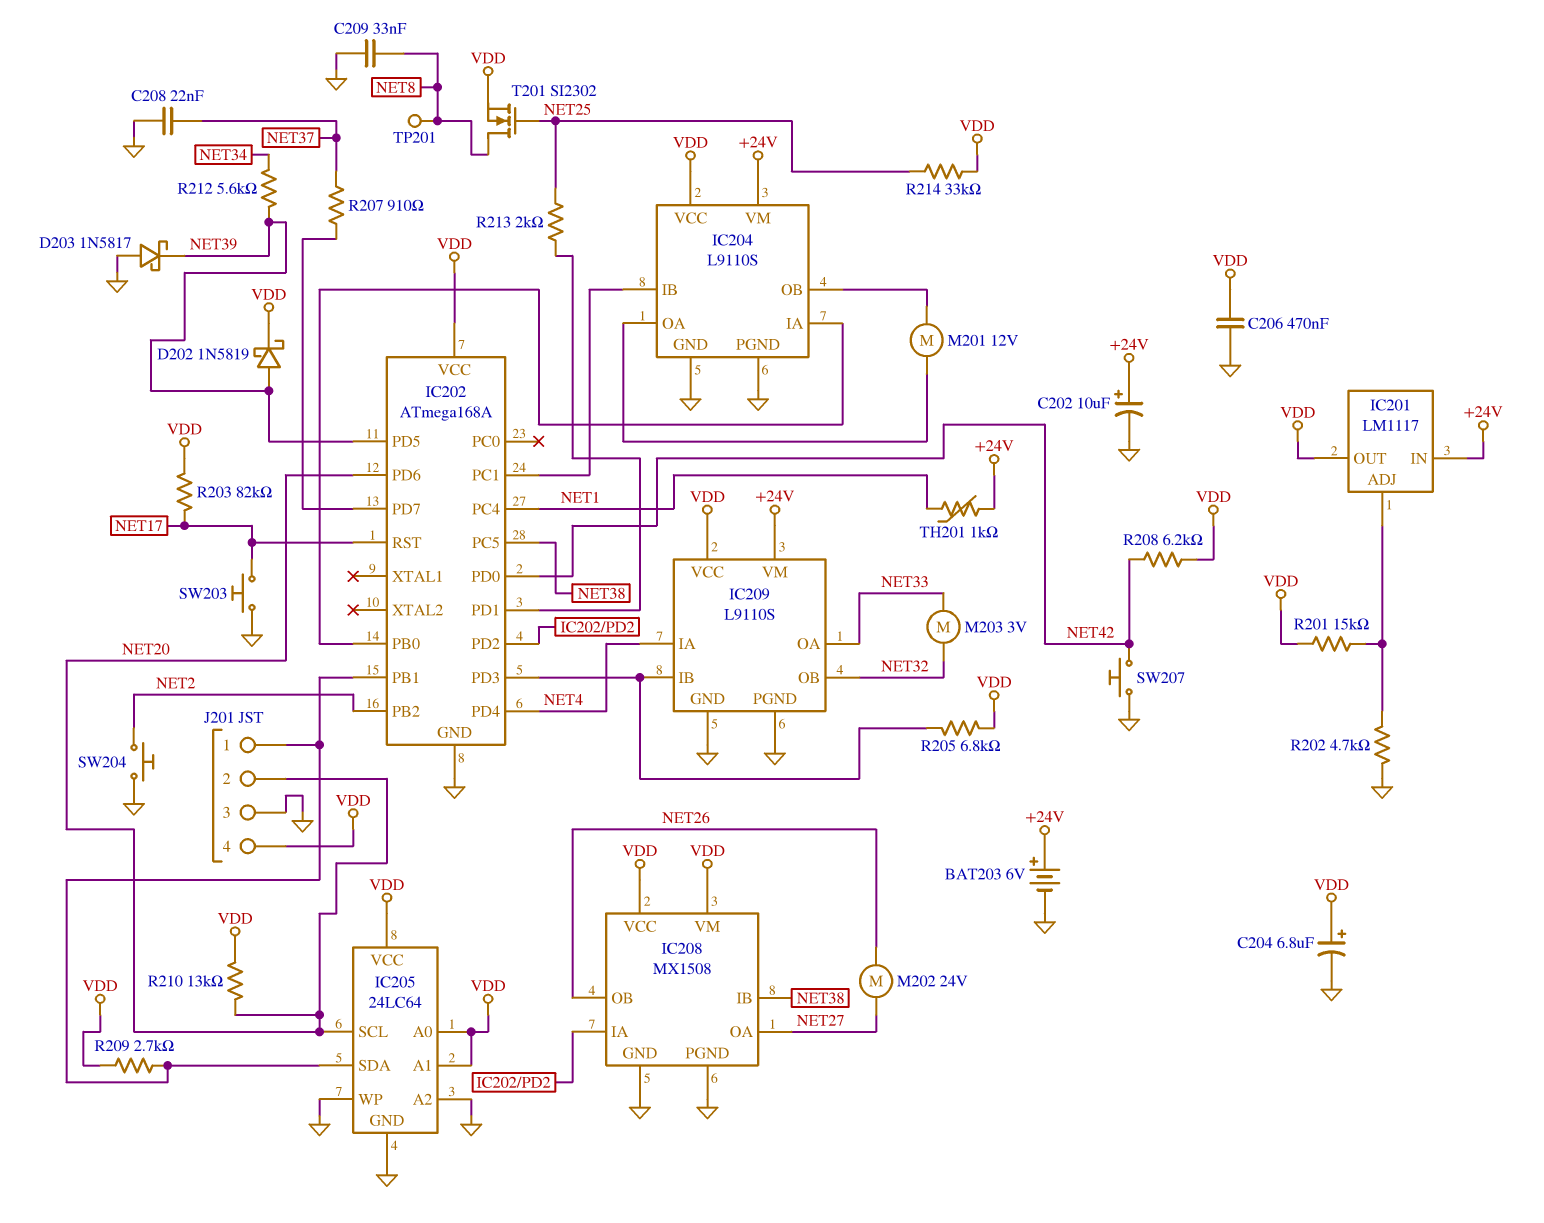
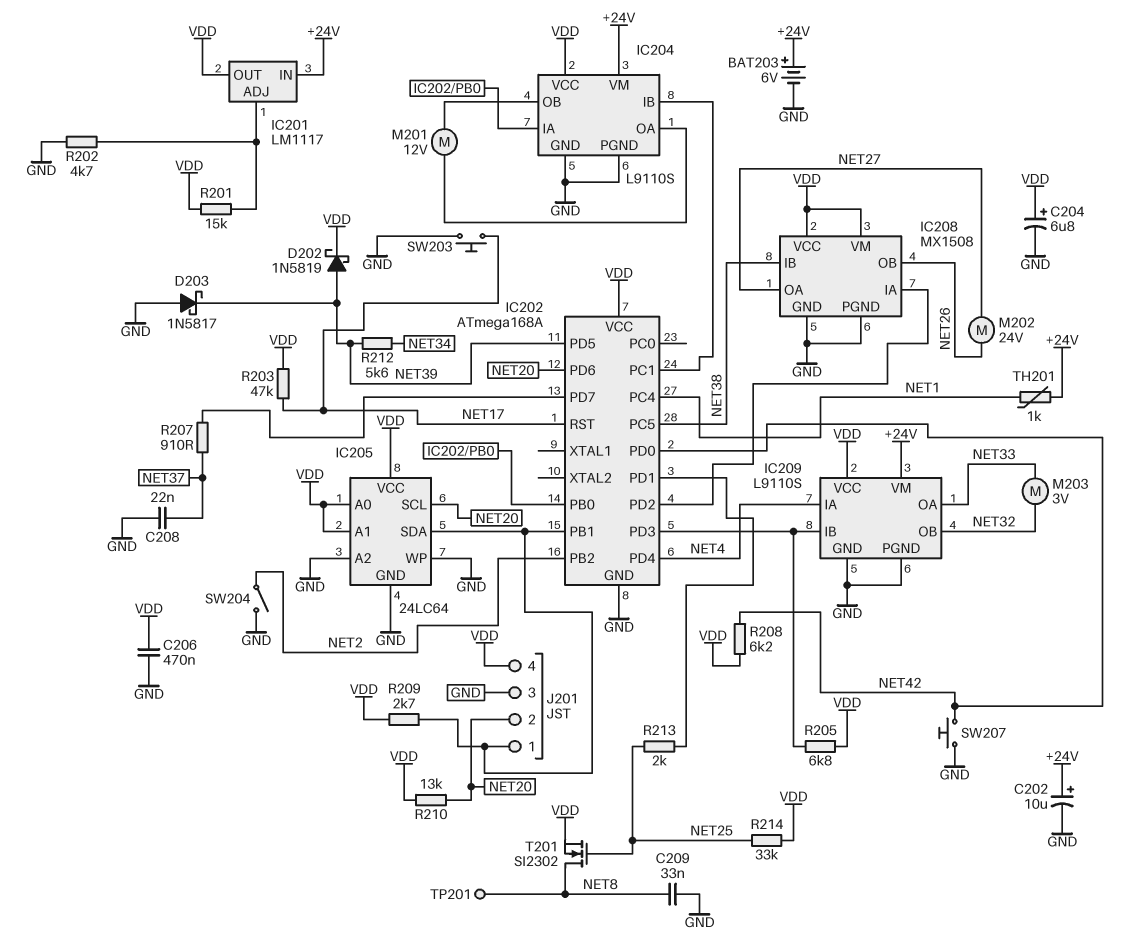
R203: 82k (NET17, VDD) -> 47k (NET17, VDD)
SW204: button (GND, NET2) -> switch (GND, NET2)

